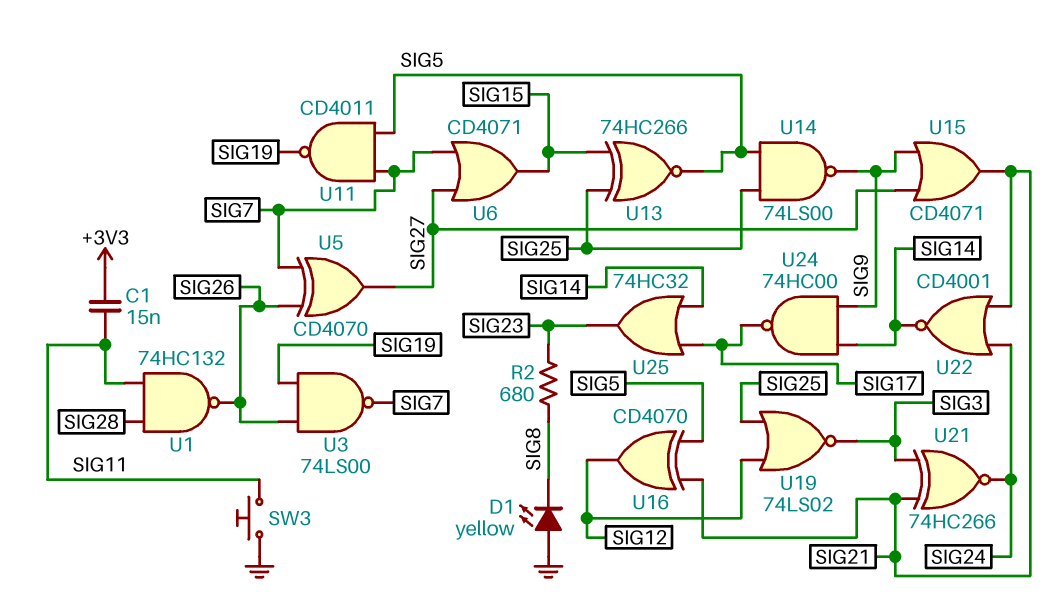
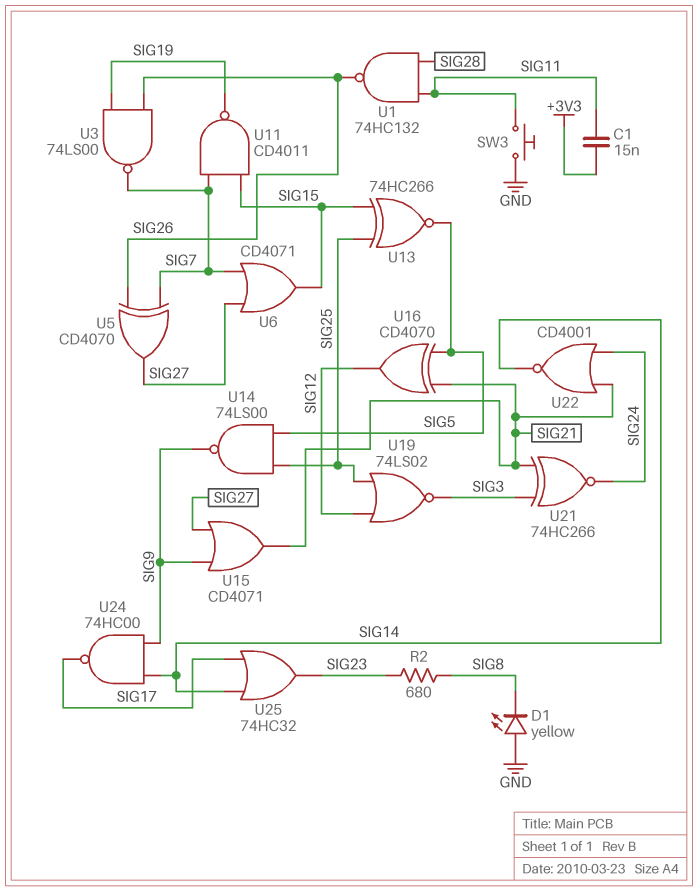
U11: NAND CD4011 (in SIG5, in SIG7, out SIG19) -> NAND CD4011 (in SIG7, in SIG15, out SIG19)

